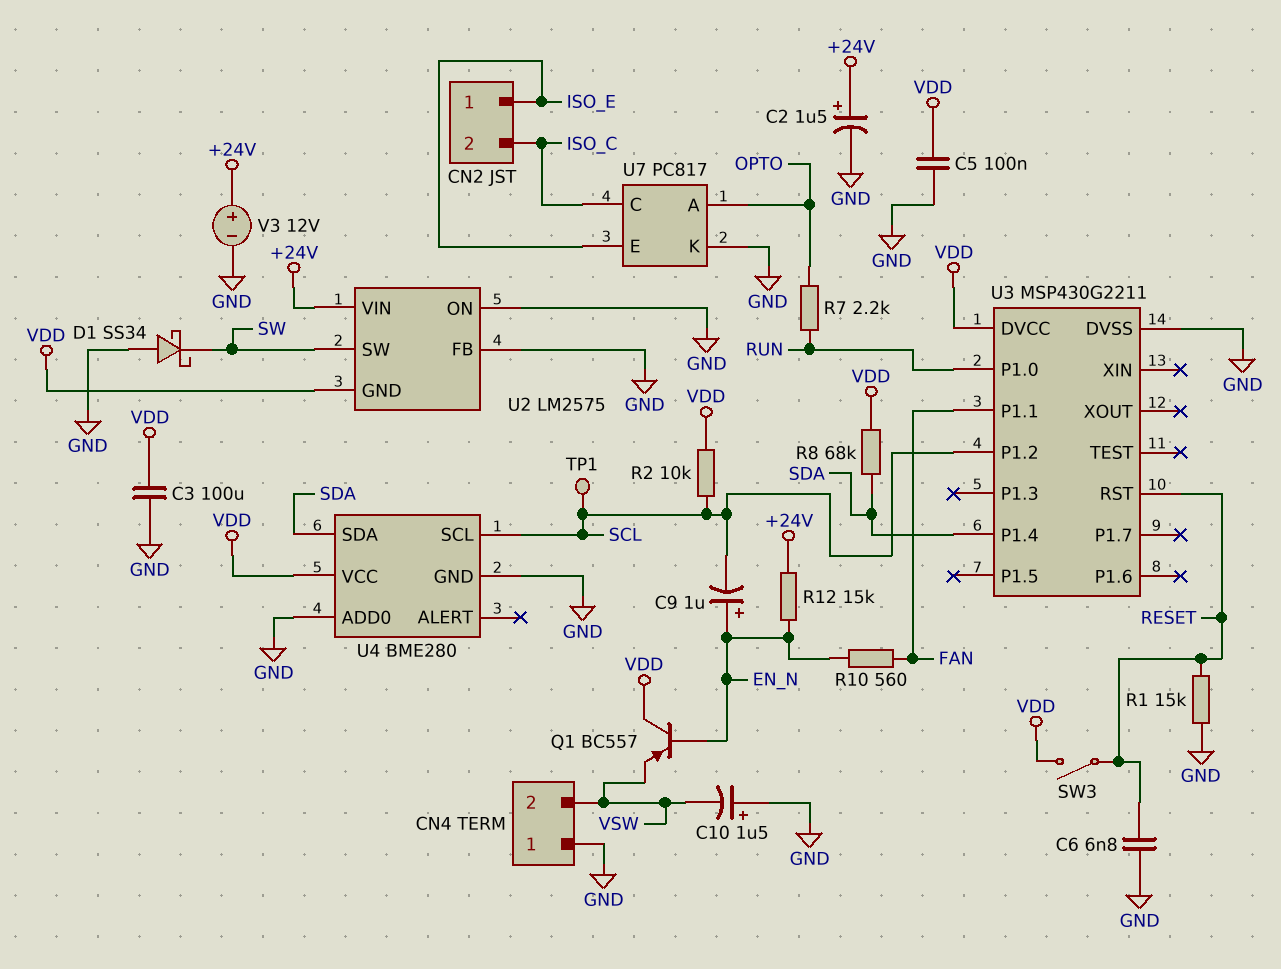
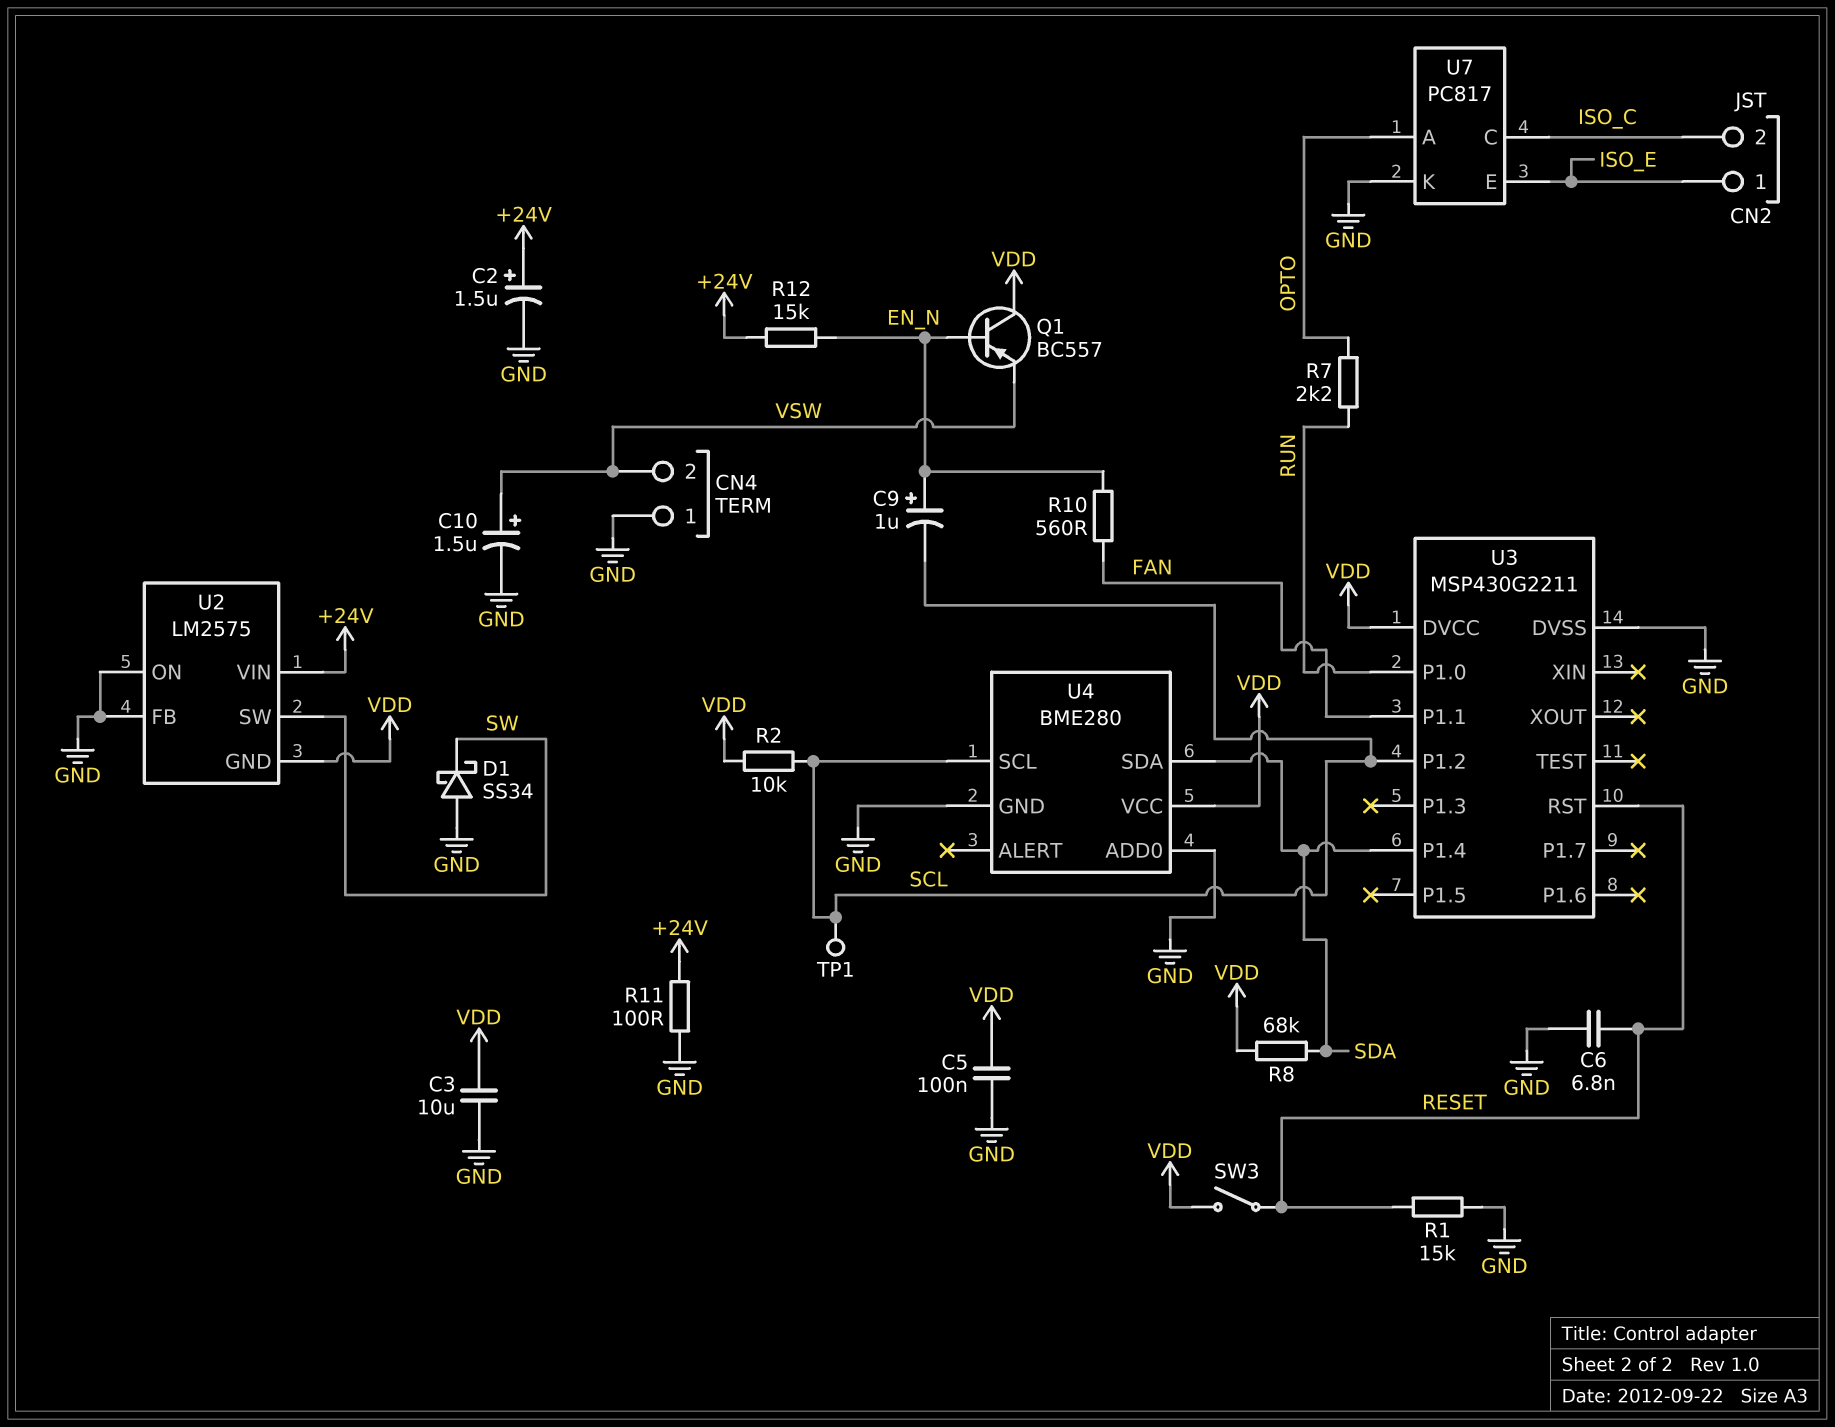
C3: 100uF (GND, VDD) -> 10uF (GND, VDD)
C10: 1.5uF (plus GND, minus VSW) -> 1.5uF (plus VSW, minus GND)
R11: none -> 100 (+24V, GND)
V3: 12V (plus +24V, minus GND) -> none

